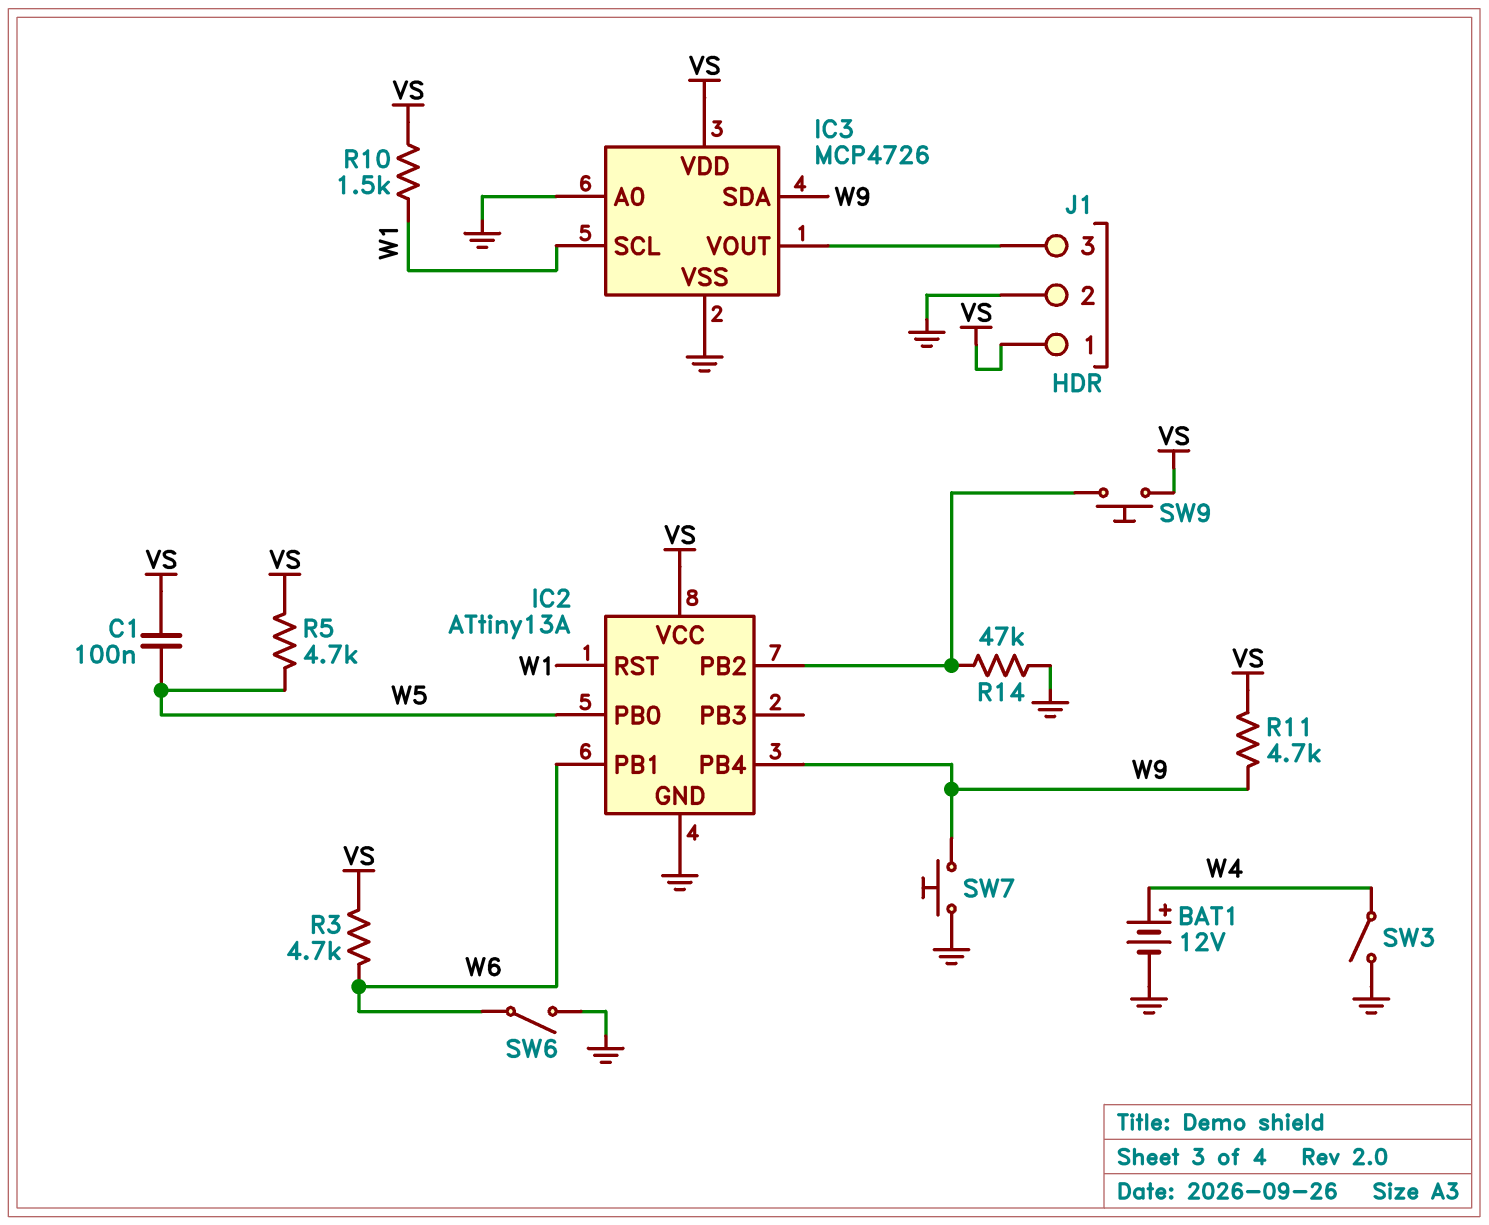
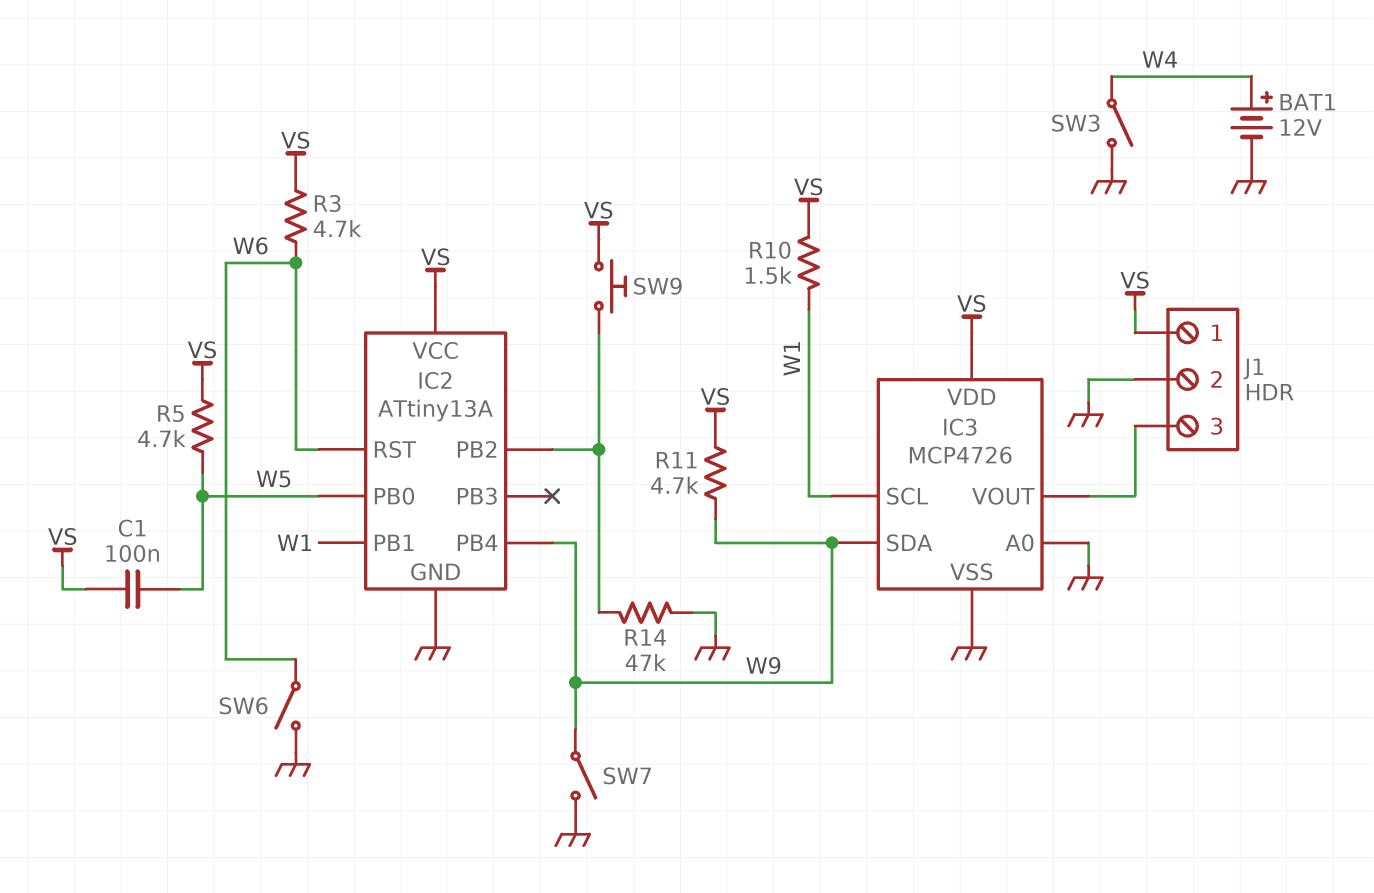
IC2 pin PB1: W6 -> W1
IC2 pin RST: W1 -> W6
SW7: button (GND, W9) -> switch (GND, W9)

